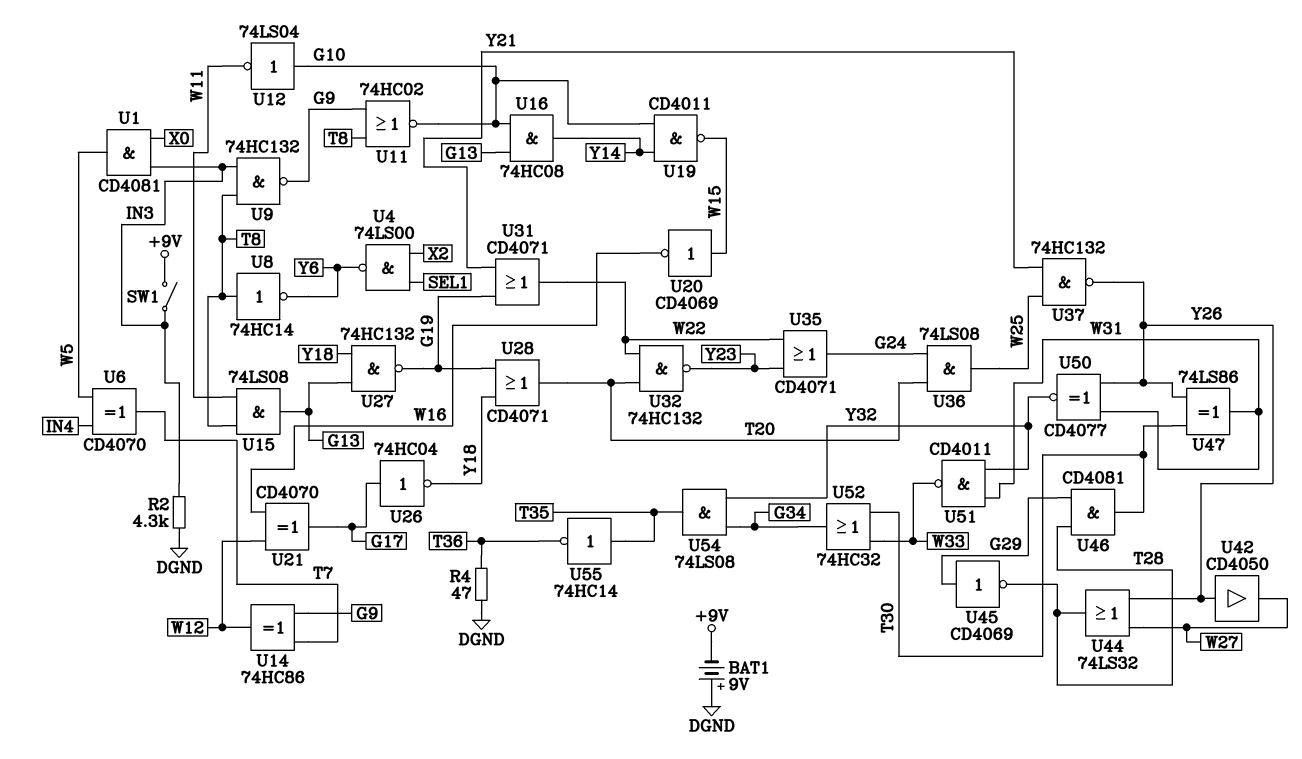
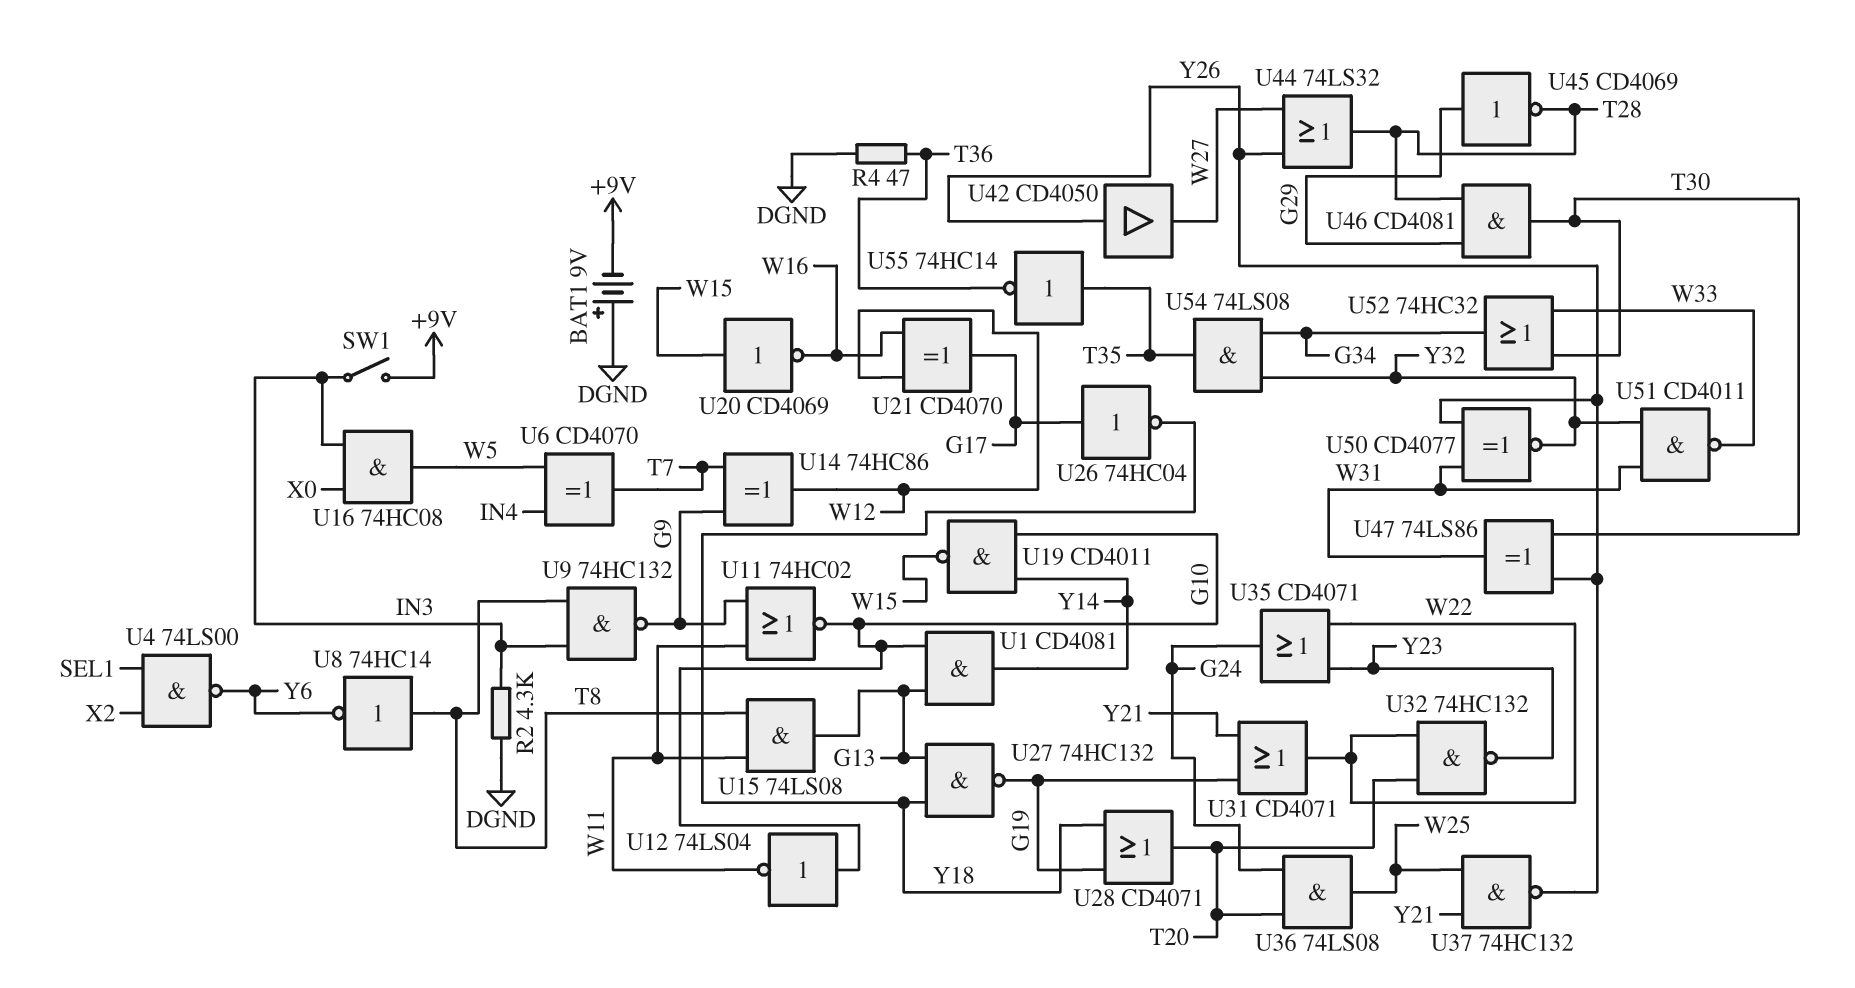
U1: AND CD4081 (in IN3, in X0, out W5) -> AND CD4081 (in G10, in G13, out Y14)
U11: NOR 74HC02 (in G9, in T8, out G10) -> NOR 74HC02 (in G9, in W11, out G10)
U16: AND 74HC08 (in G10, in G13, out Y14) -> AND 74HC08 (in IN3, in X0, out W5)

